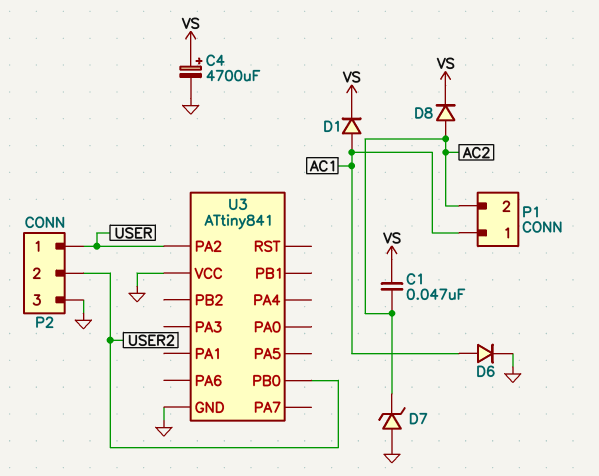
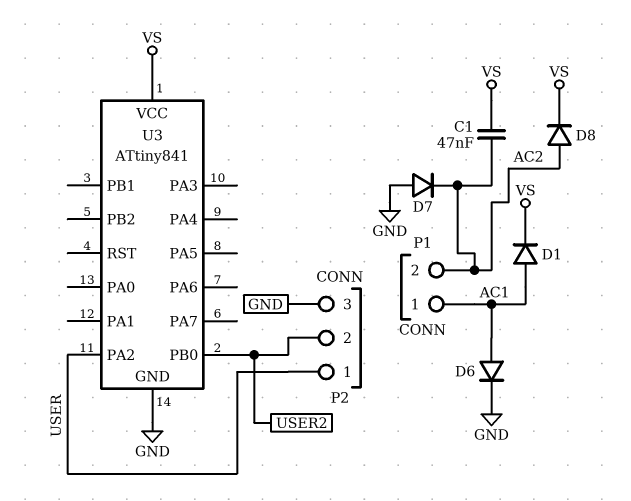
C4: 4700uF (plus VS, minus GND) -> none
D7: zener (A GND, K AC2) -> diode (A GND, K AC2)
U3 pin VCC: GND -> VS

